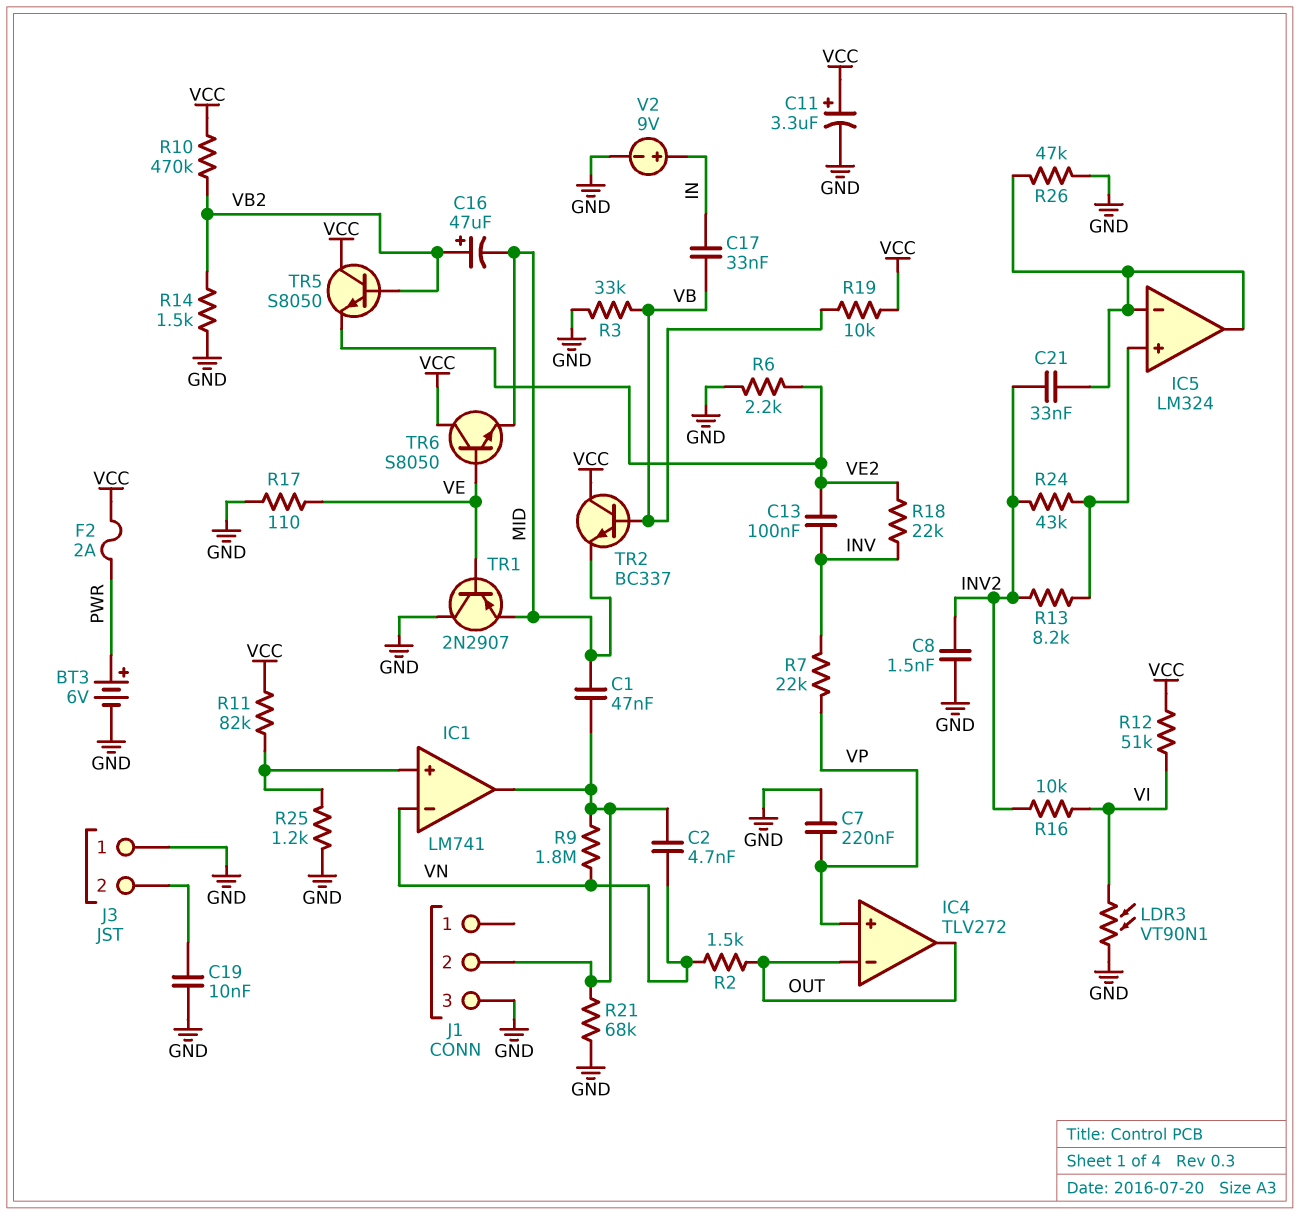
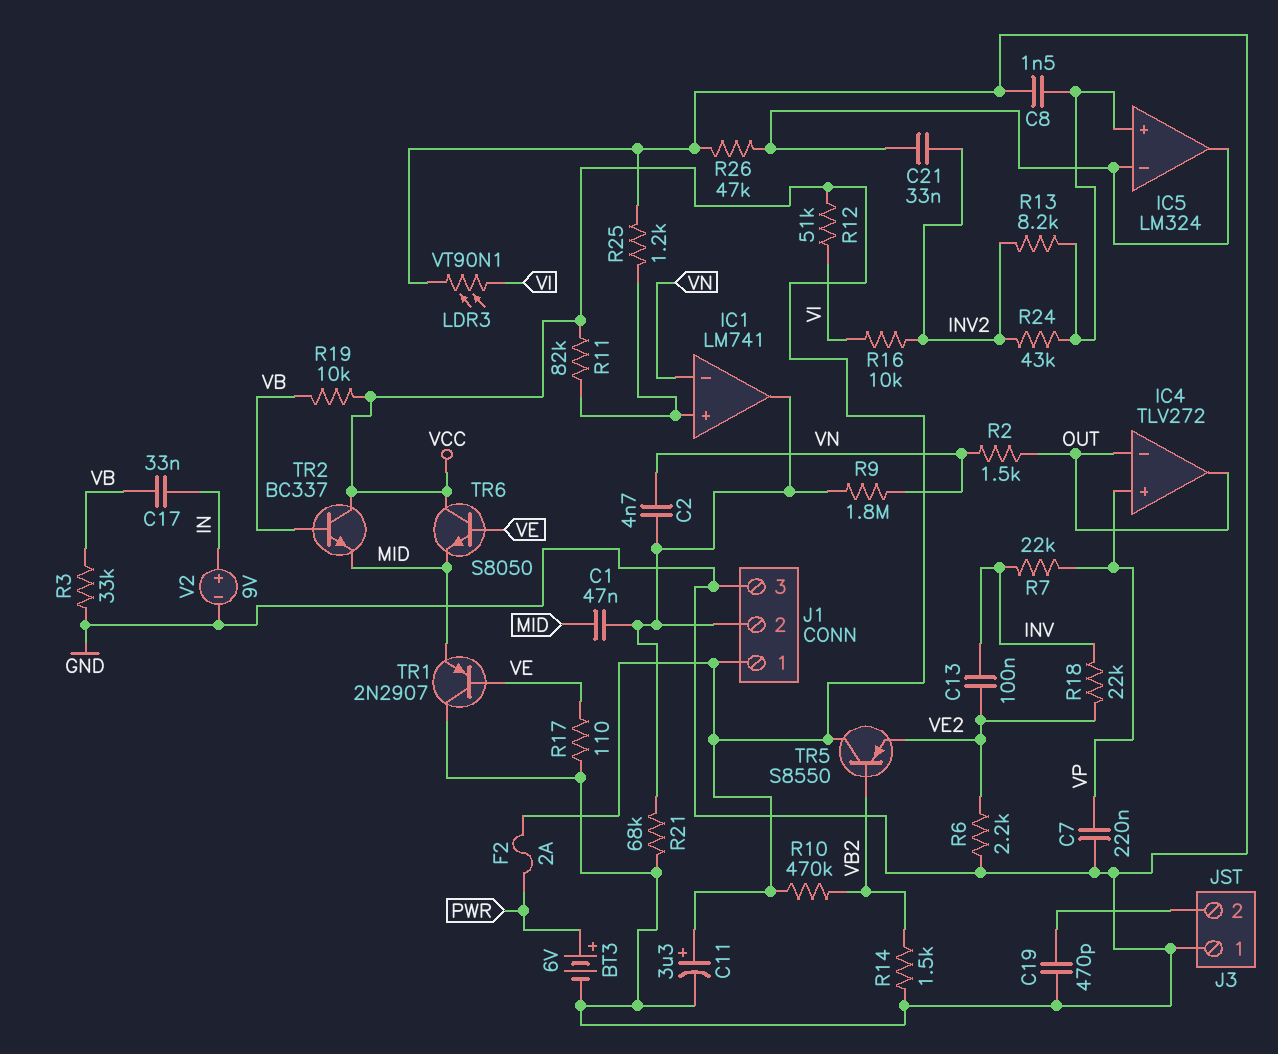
C8: 1.5nF (GND, INV2) -> 1.5nF (GND, IC5/in+)
C16: 47uF (plus VB2, minus MID) -> none
C19: 10nF (GND, J3/2) -> 470pF (GND, J3/2)
J1 pin 1: none -> VCC
TR5: NPN S8050 (B VB2, C VCC, E VE2) -> PNP S8550 (B VB2, C VCC, E VE2)

